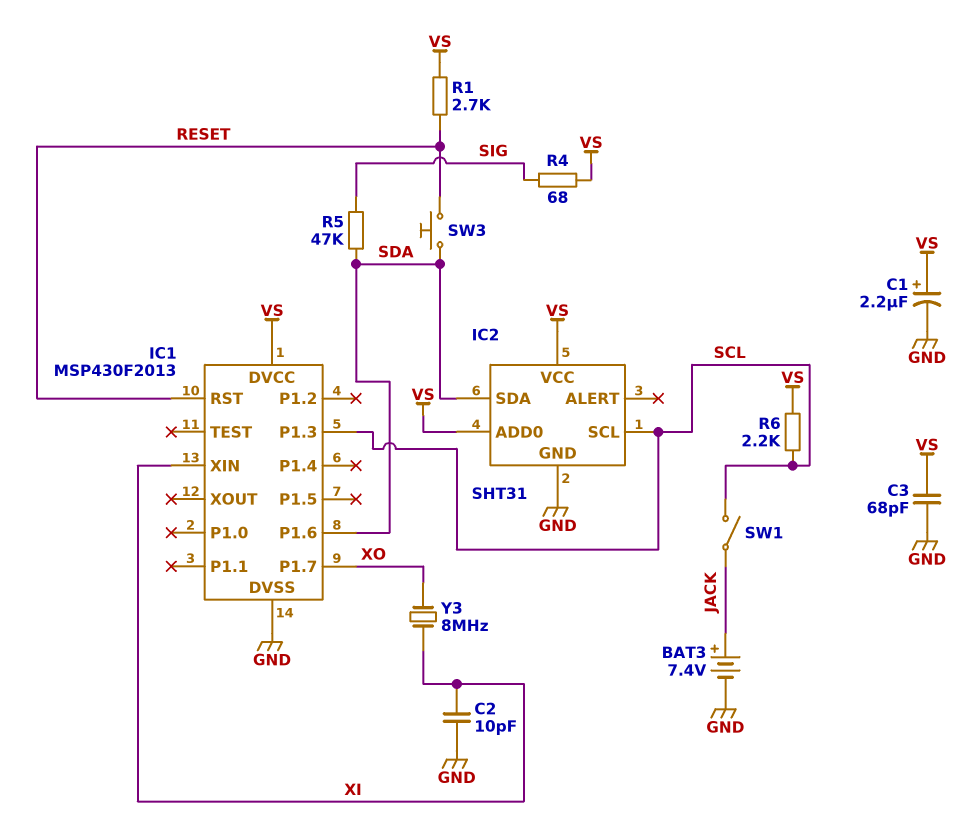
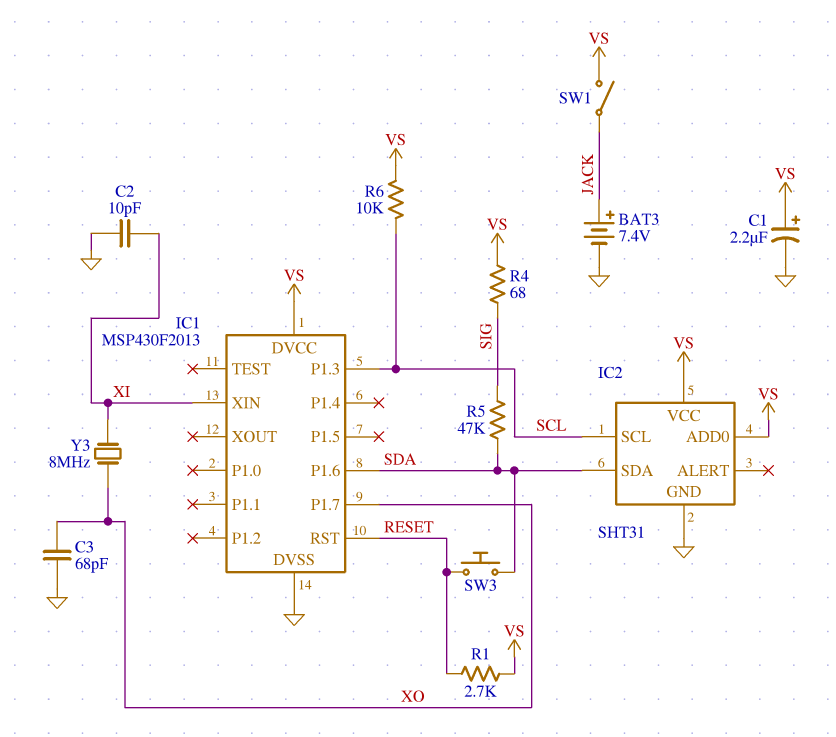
C3: 68pF (GND, VS) -> 68pF (GND, XO)
R6: 2.2k (SCL, VS) -> 10k (SCL, VS)
SW1: switch (JACK, SCL) -> switch (JACK, VS)

